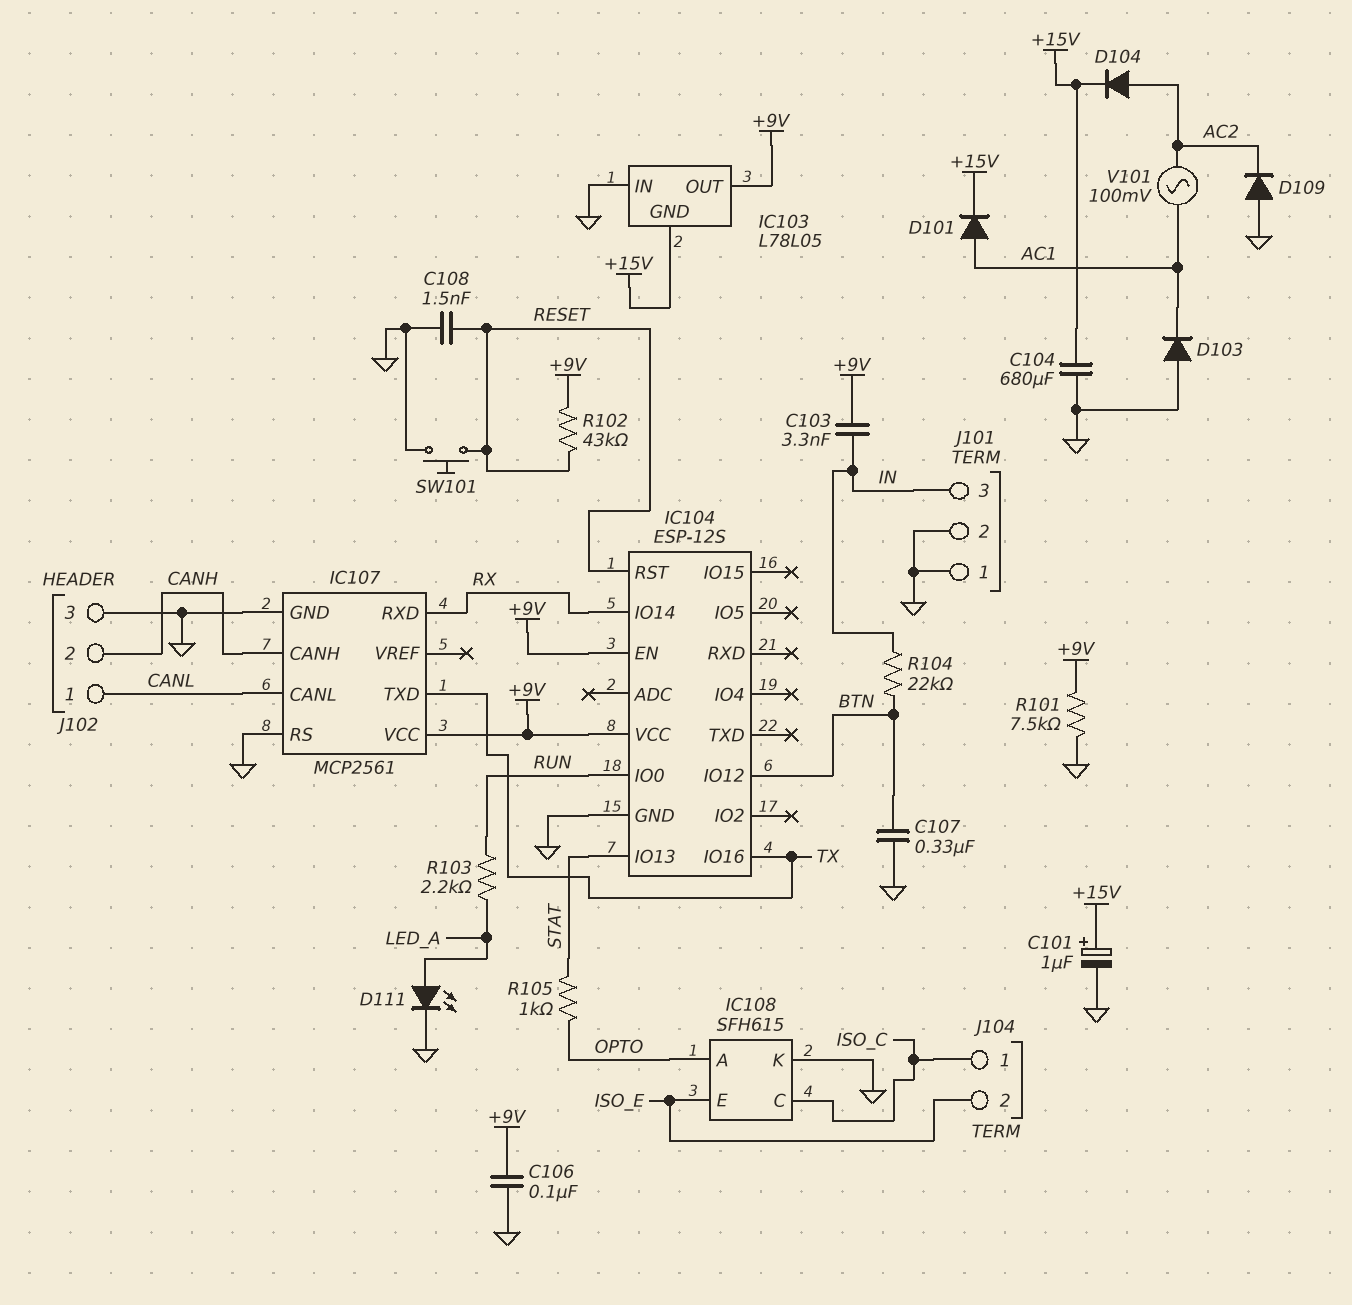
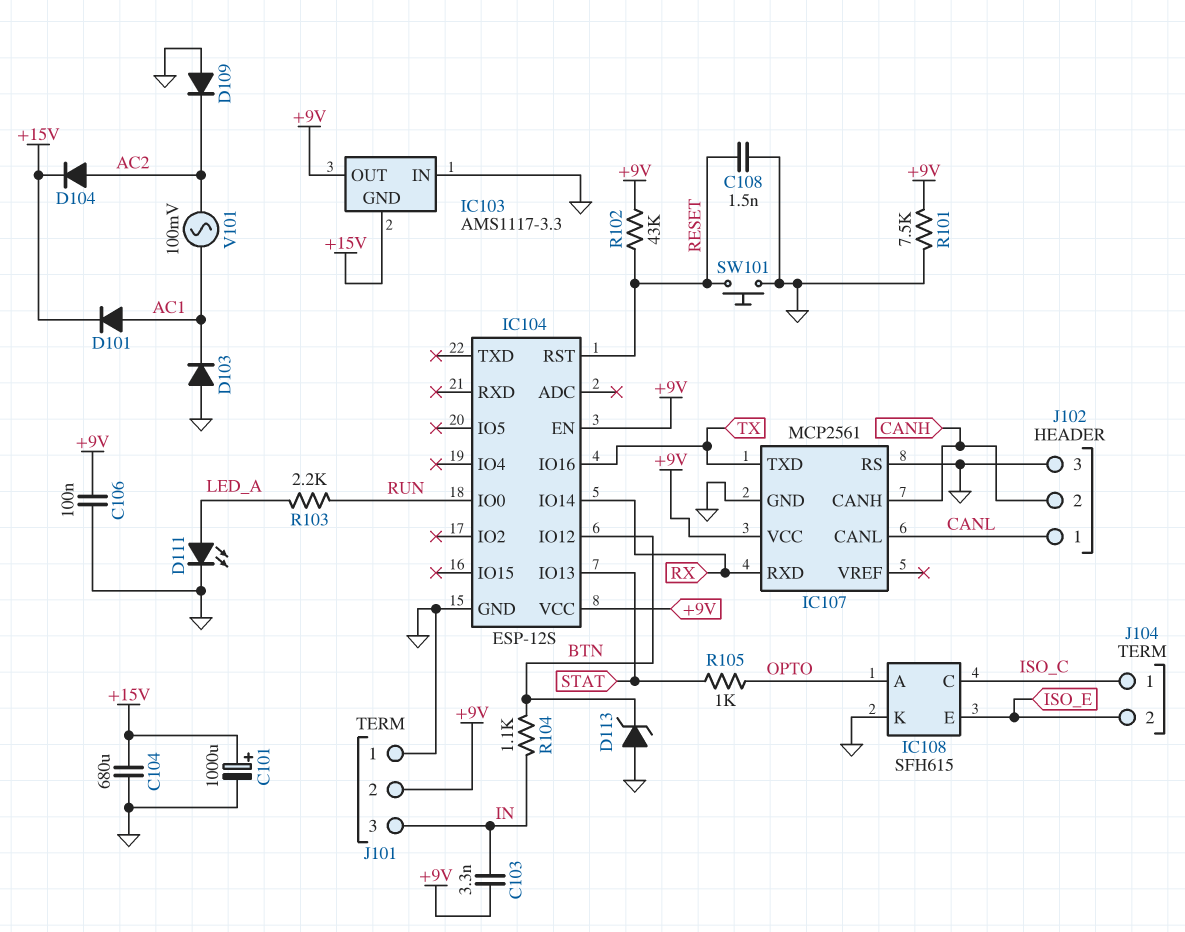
C101: 1uF (plus +15V, minus GND) -> 1000uF (plus +15V, minus GND)
C107: 330nF (BTN, GND) -> none
D113: none -> zener (A GND, K BTN)
IC103: L78L05 -> AMS1117-3.3
J101 pin 2: GND -> +9V
R104: 22k (BTN, IN) -> 1.1k (BTN, IN)

